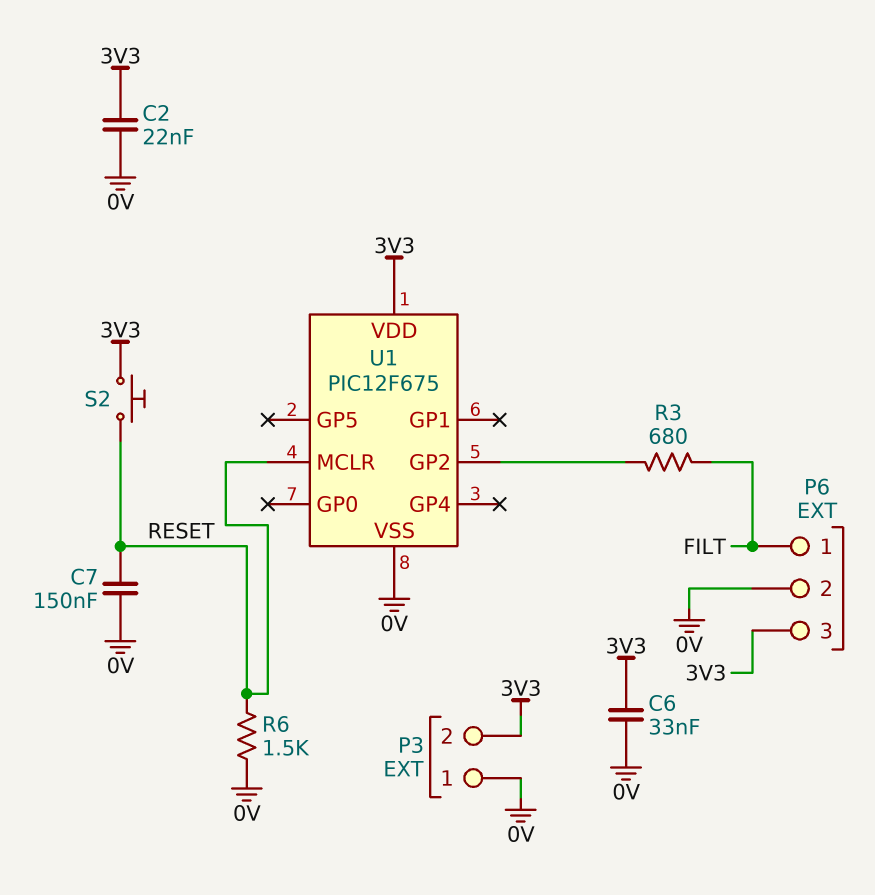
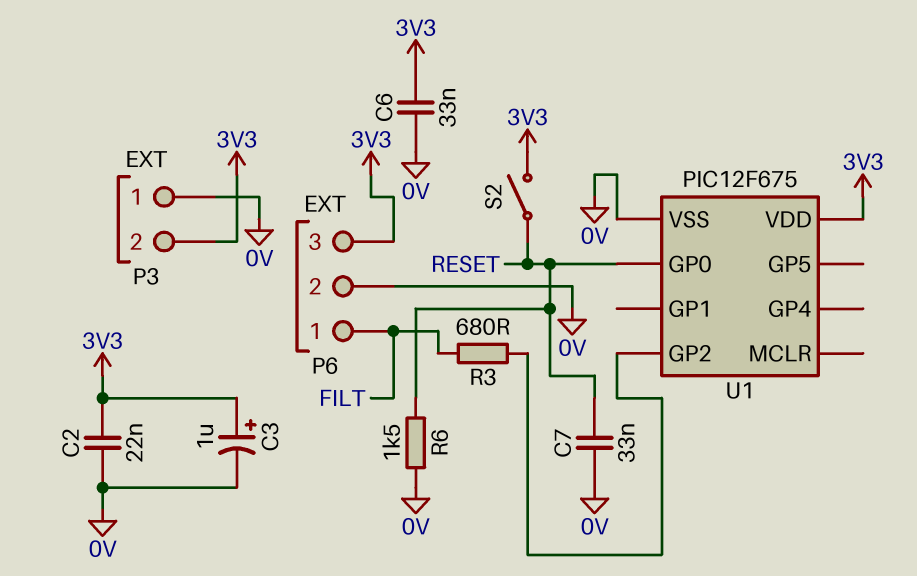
C3: none -> 1uF (plus 3V3, minus 0V)
C7: 150nF (0V, RESET) -> 33nF (0V, RESET)
S2: button (3V3, RESET) -> switch (3V3, RESET)
U1 pin GP0: none -> RESET
U1 pin MCLR: RESET -> none

